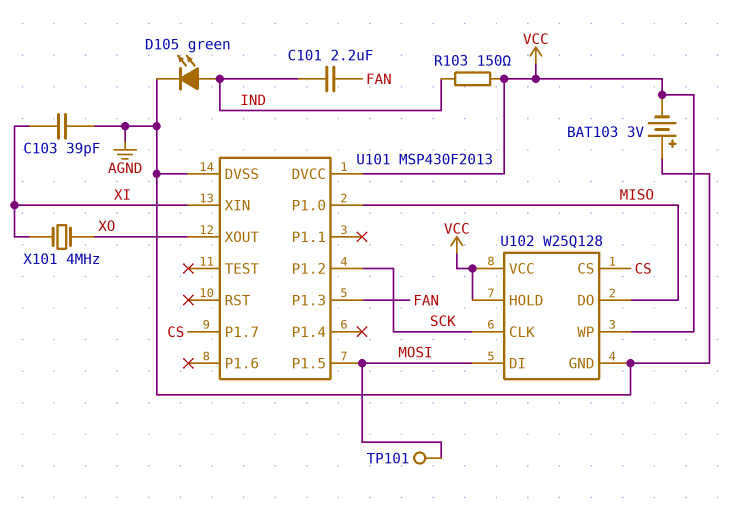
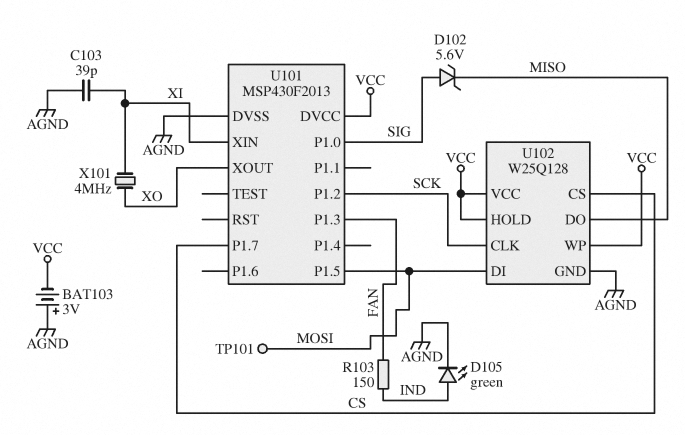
C101: 2.2uF (FAN, IND) -> none
D102: none -> zener 5.6V (A SIG, K MISO)
R103: 150 (IND, VCC) -> 150 (FAN, IND)
U101 pin P1.0: MISO -> SIG

